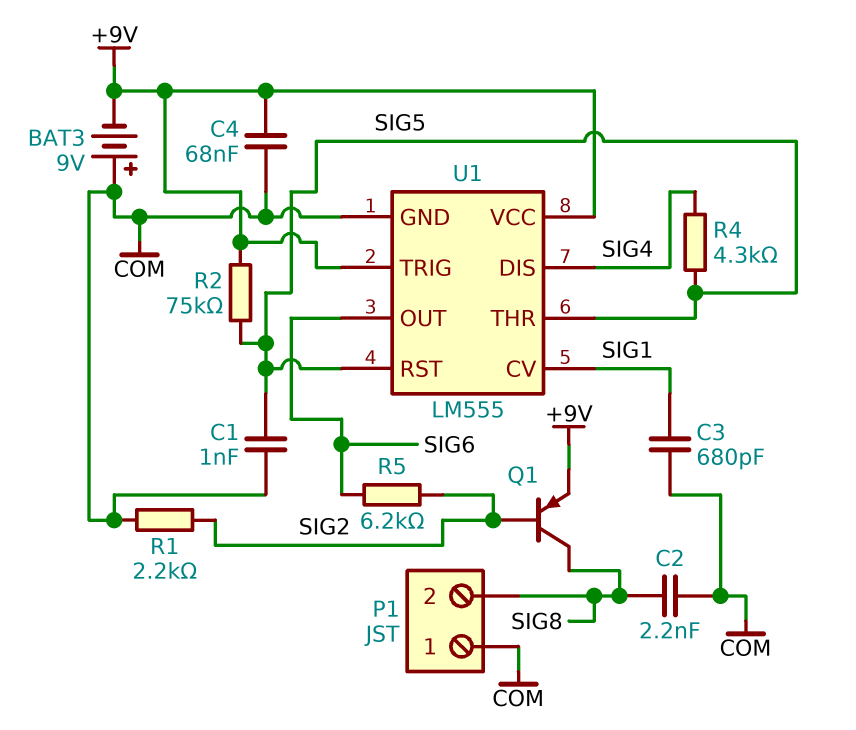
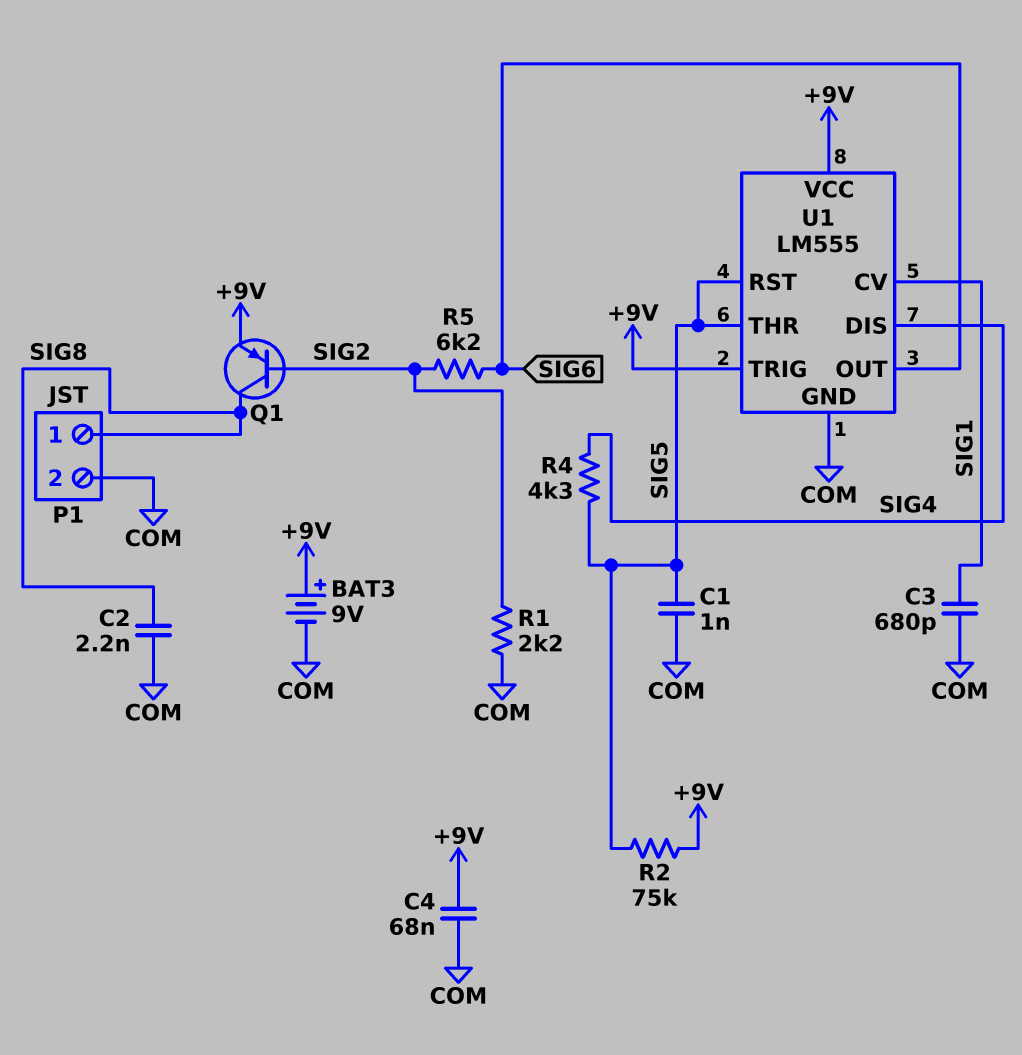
BAT3: 9V (plus COM, minus +9V) -> 9V (plus +9V, minus COM)
P1 pin 1: COM -> SIG8
P1 pin 2: SIG8 -> COM

